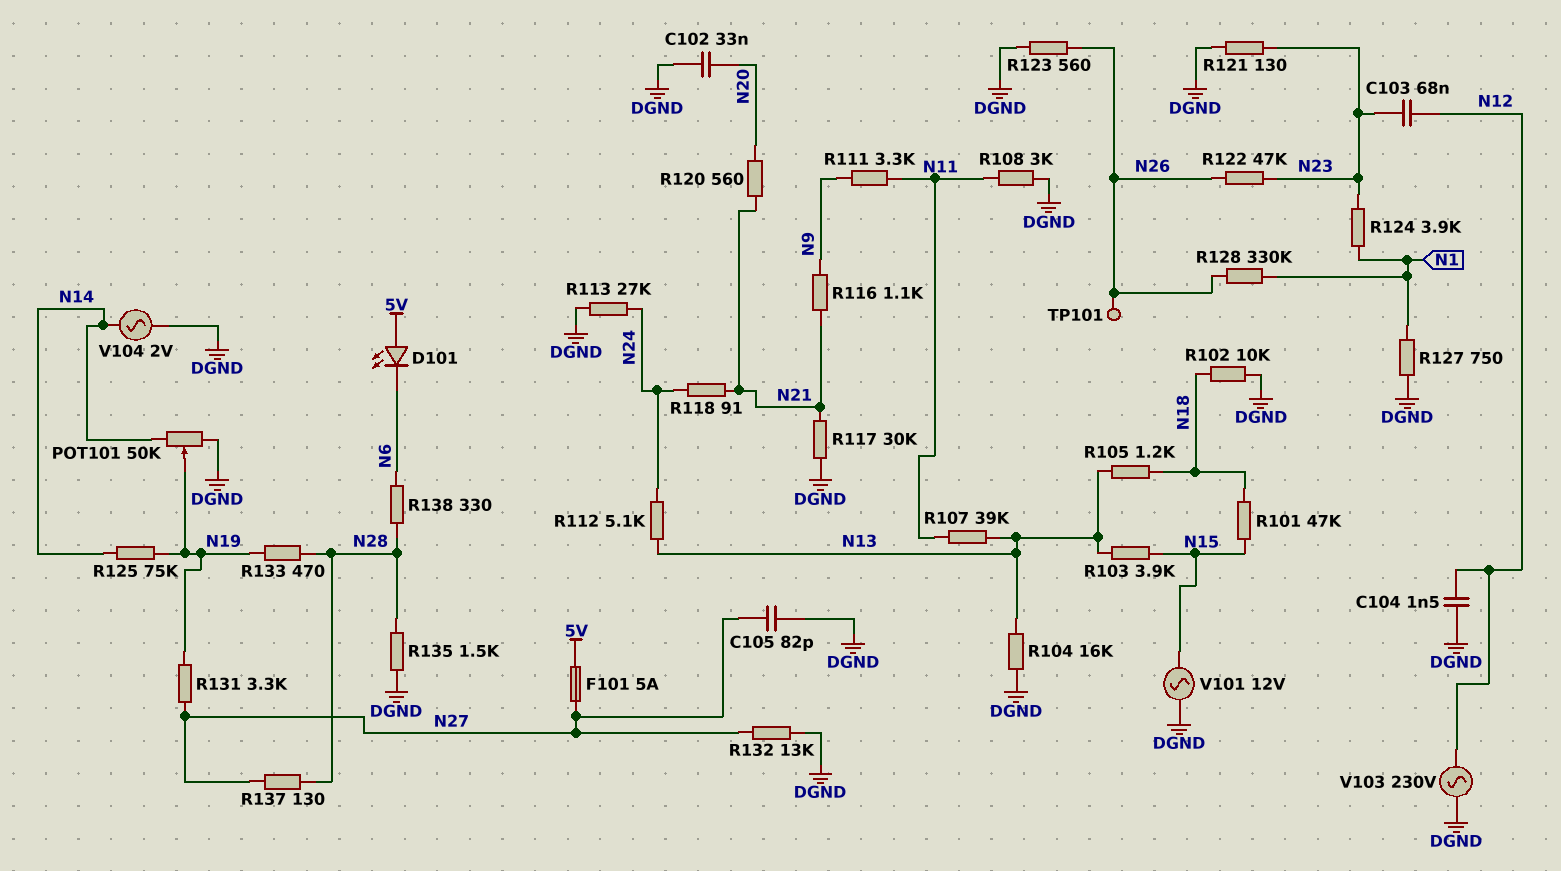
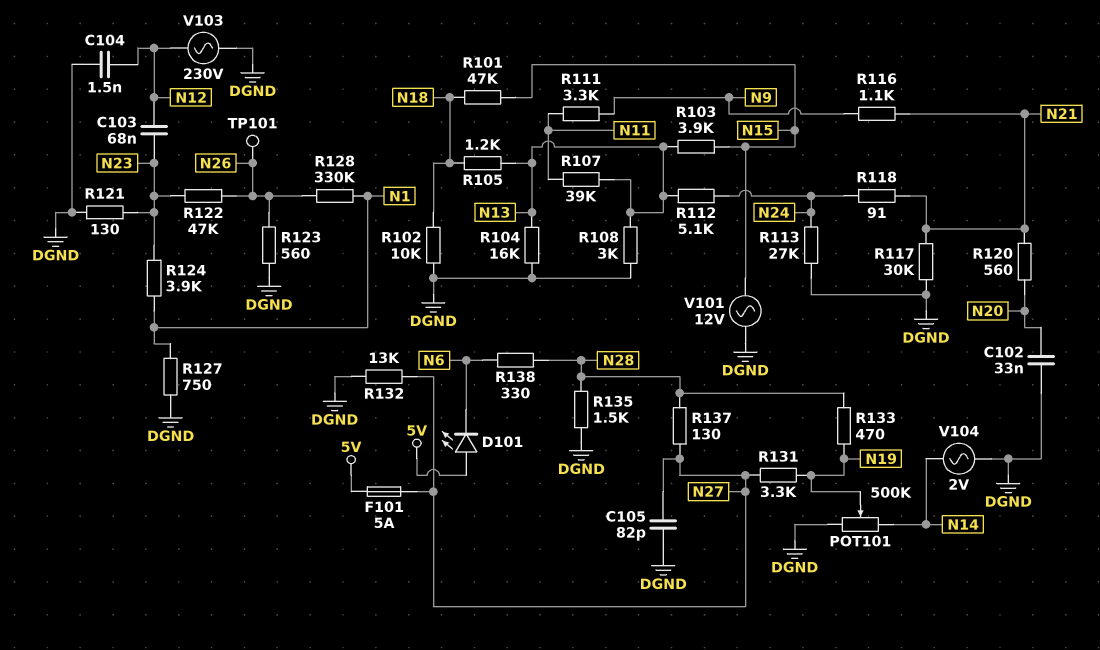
POT101: 50k (DGND, N14, wiper N19) -> 500k (DGND, N14, wiper N19)
R108: 3k (DGND, N11) -> 3k (DGND, N13)
R125: 75k (N14, N19) -> none

